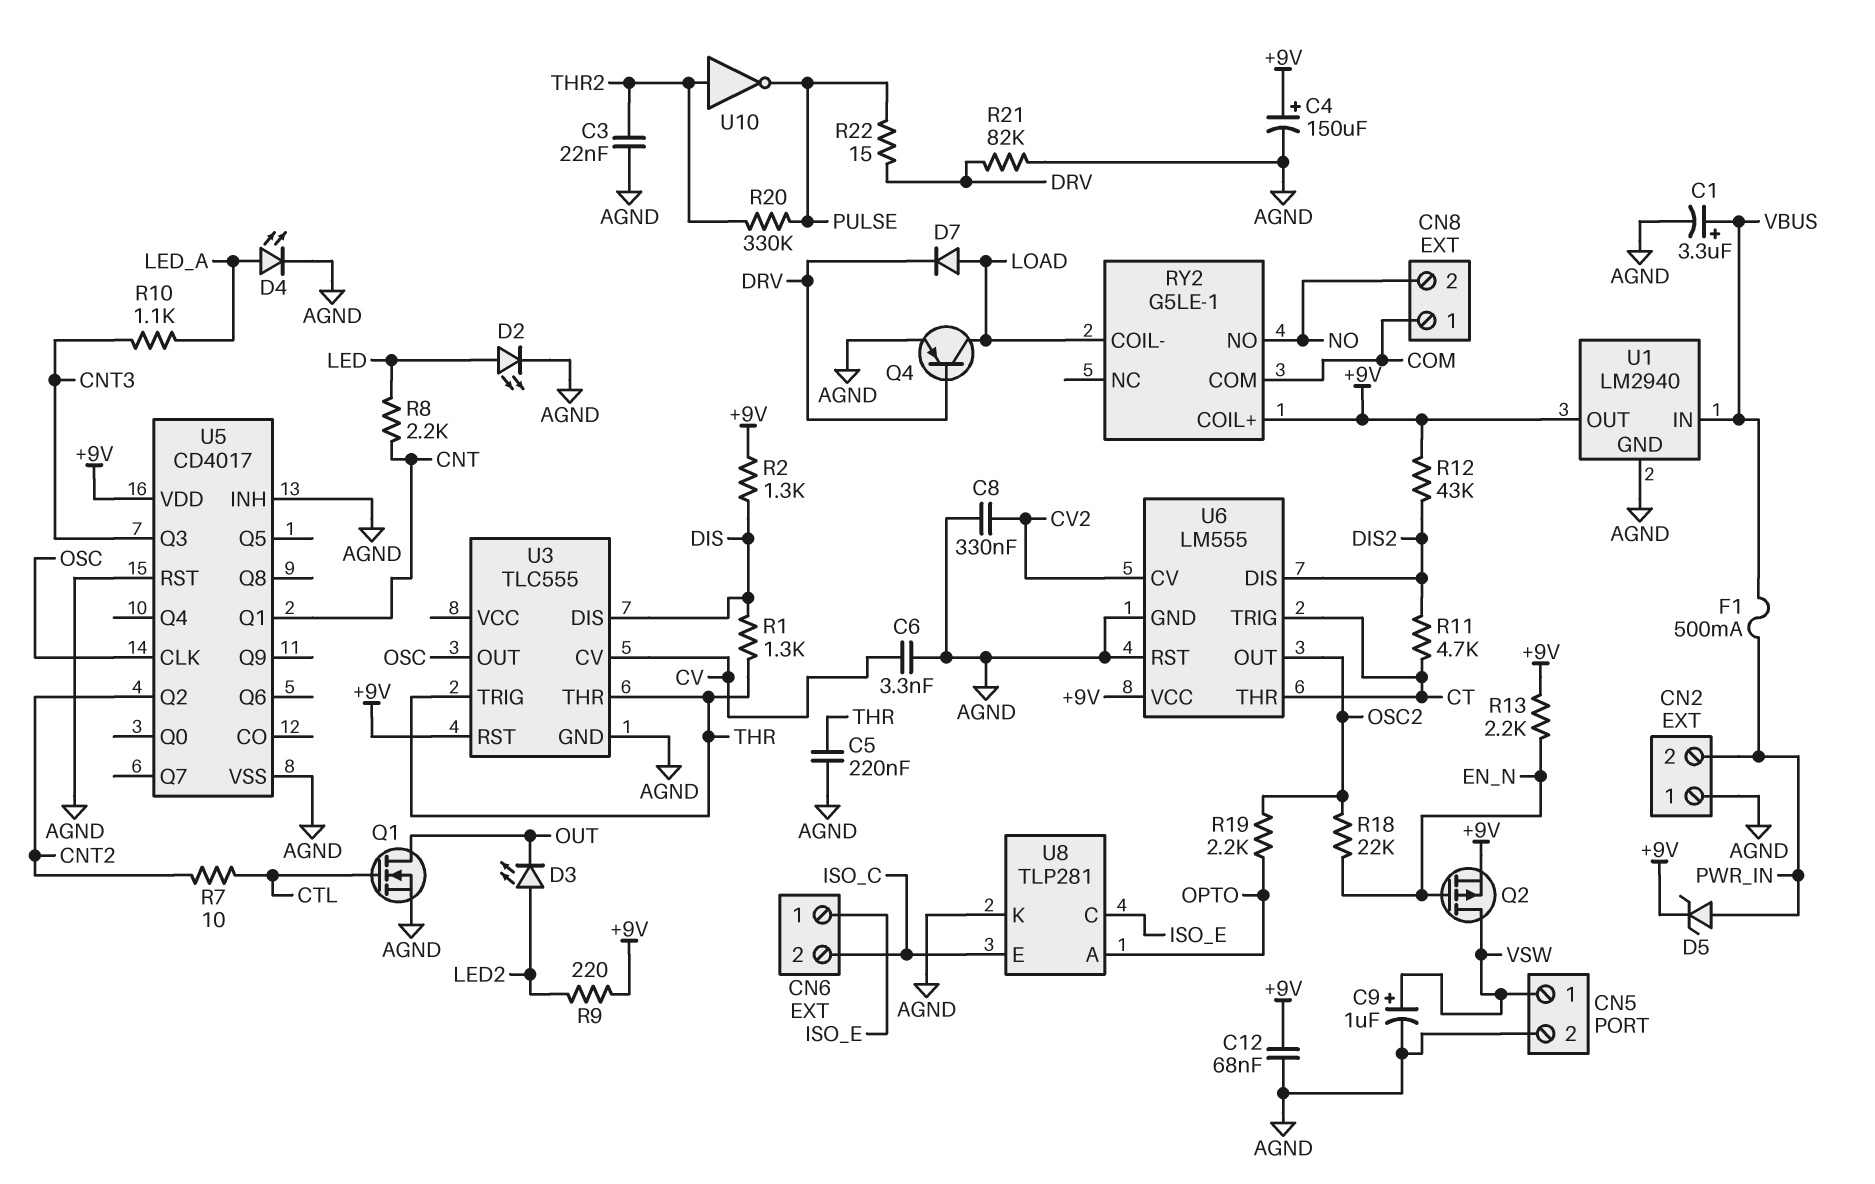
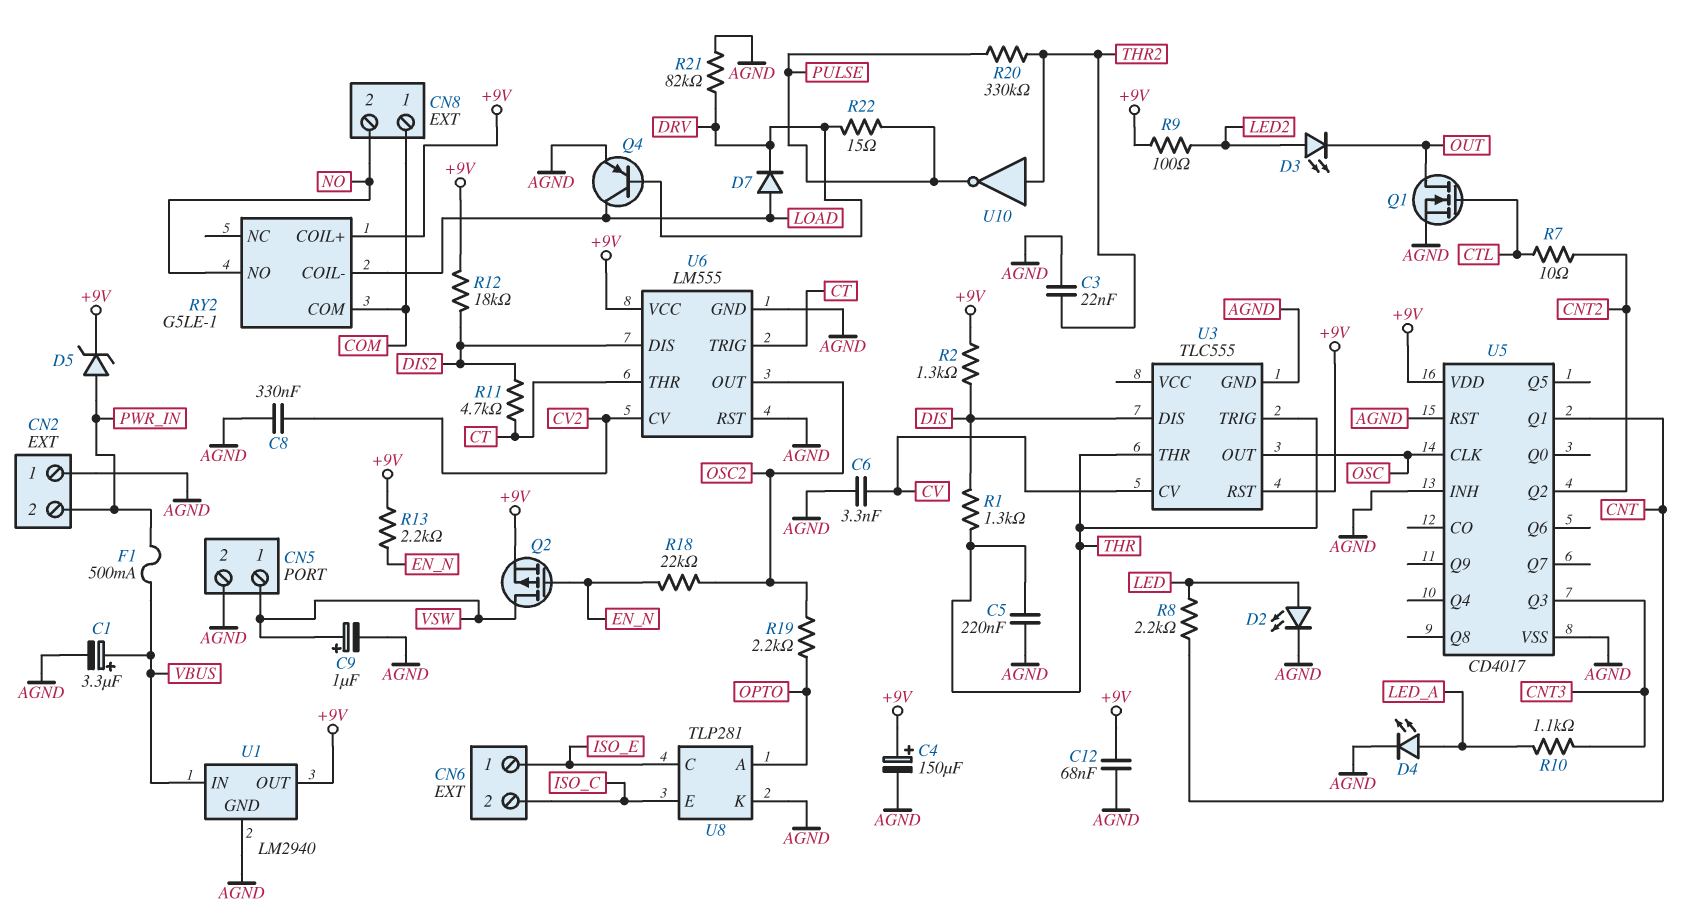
R9: 220 (+9V, LED2) -> 100 (+9V, LED2)
R12: 43k (+9V, DIS2) -> 18k (+9V, DIS2)

